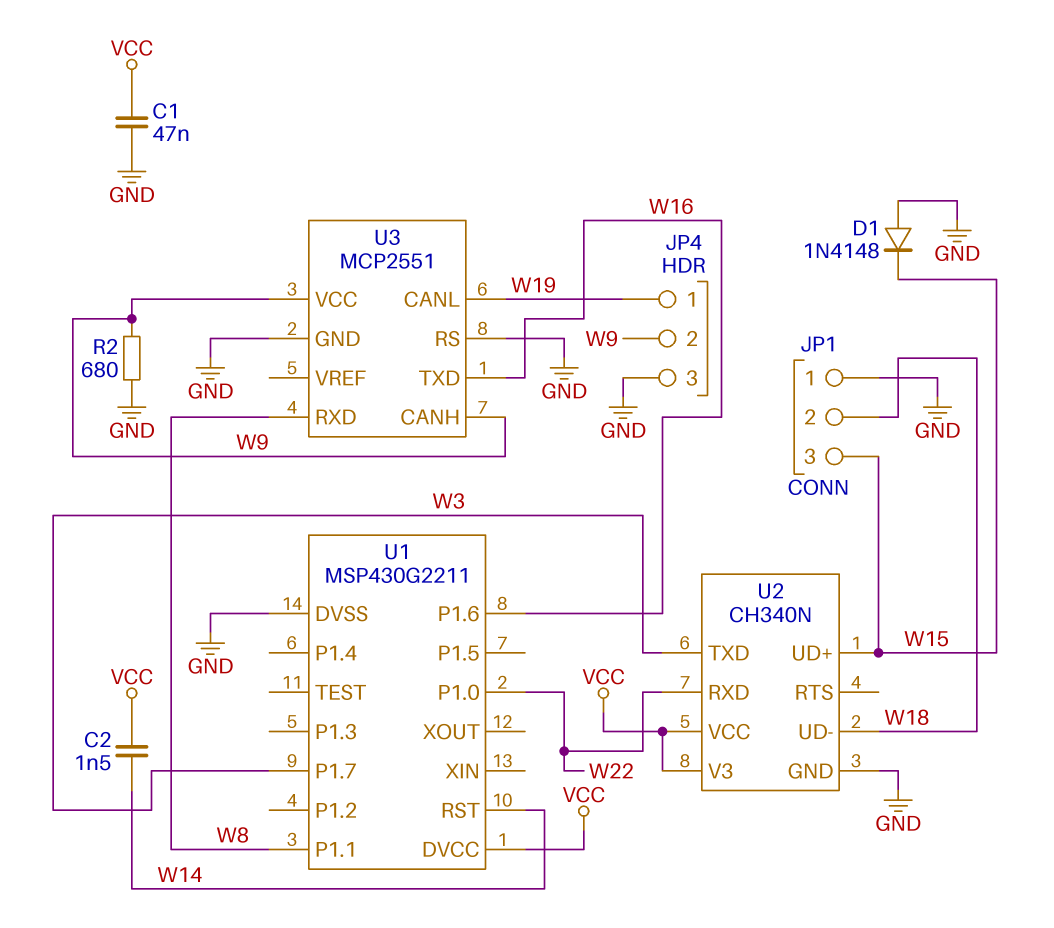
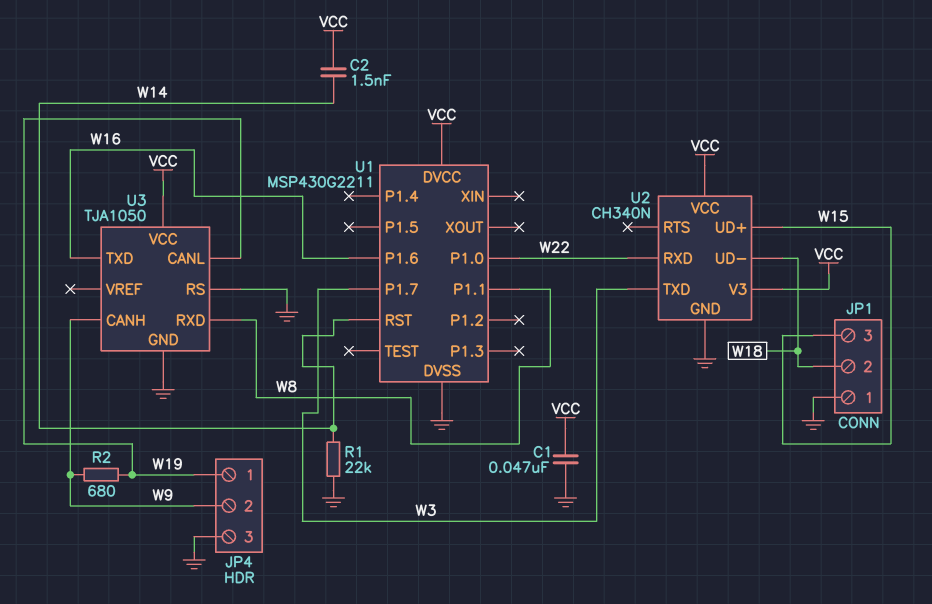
D1: diode 1N4148 (A GND, K W15) -> none
R1: none -> 22k (GND, W14)
R2: 680 (GND, W9) -> 680 (W9, W19)
U3: MCP2551 -> TJA1050
U3 pin VCC: W9 -> VCC

